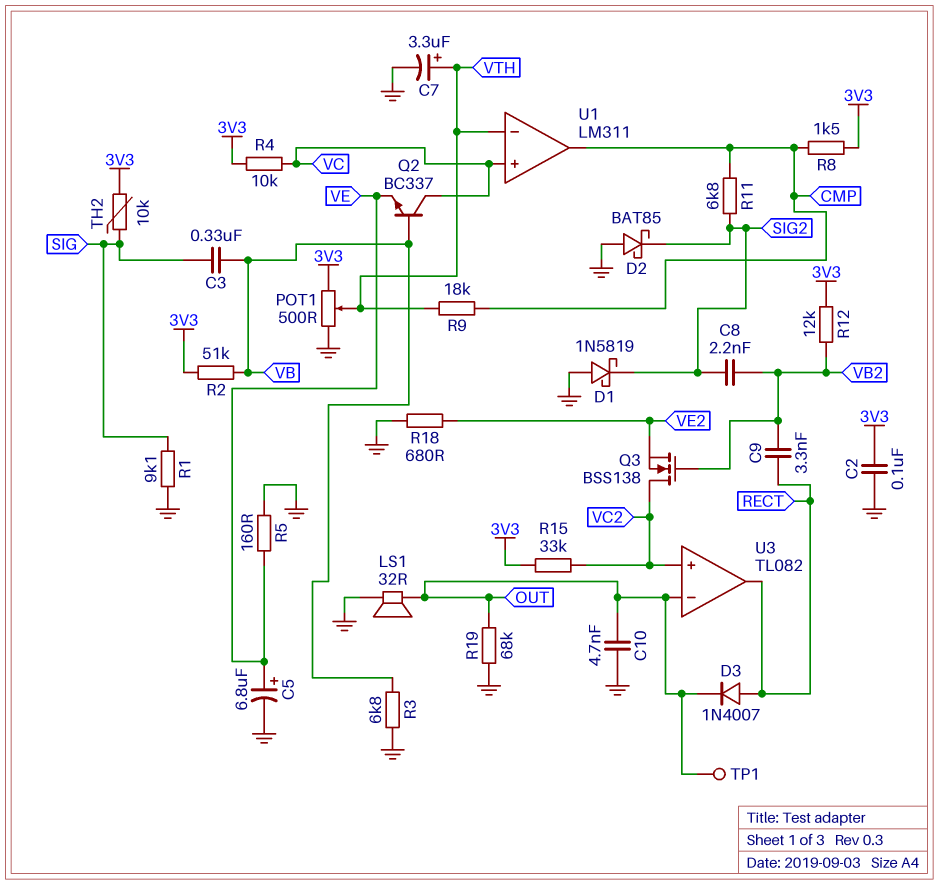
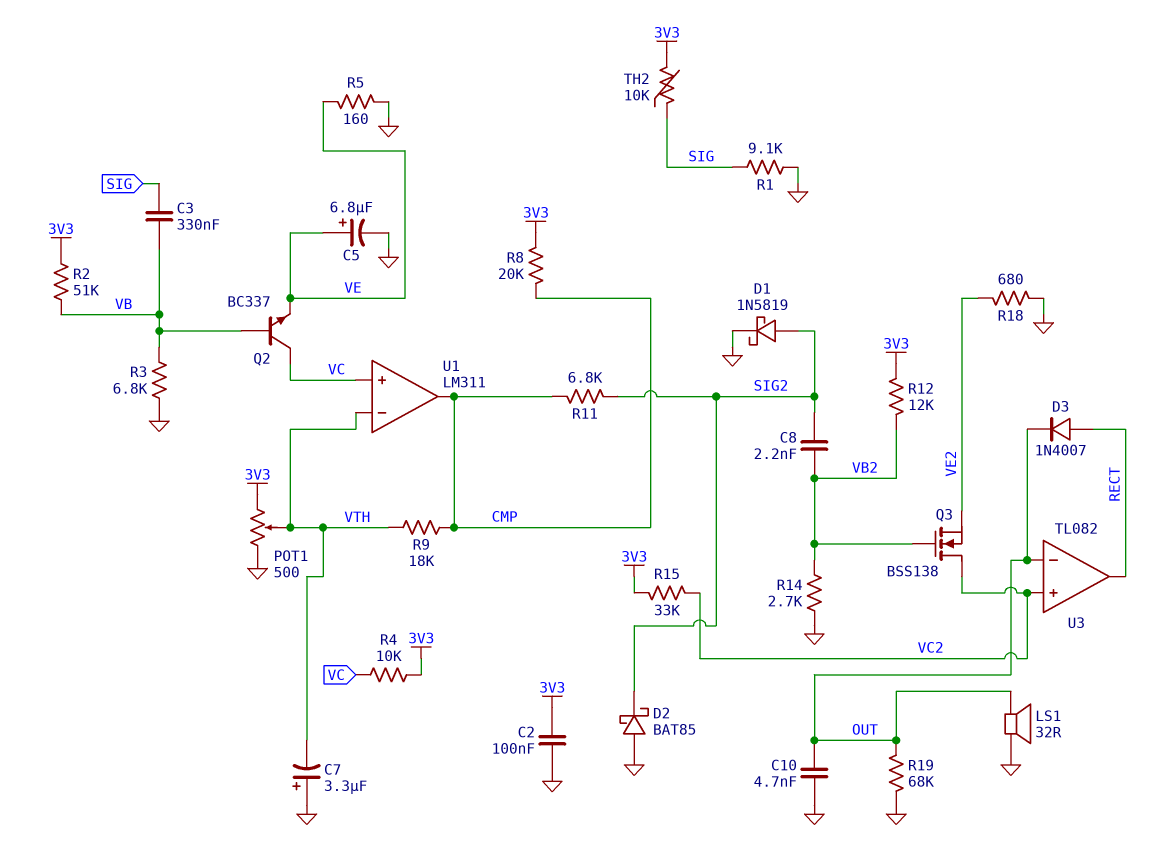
C7: 3.3uF (plus VTH, minus GND) -> 3.3uF (plus GND, minus VTH)
C9: 3.3nF (RECT, VB2) -> none
D1: schottky 1N5819 (A GND, K SIG2) -> schottky 1N5819 (A SIG2, K GND)
R8: 1.5k (3V3, CMP) -> 20k (3V3, CMP)
R14: none -> 2.7k (GND, VB2)
TP1: test point (OUT) -> none

